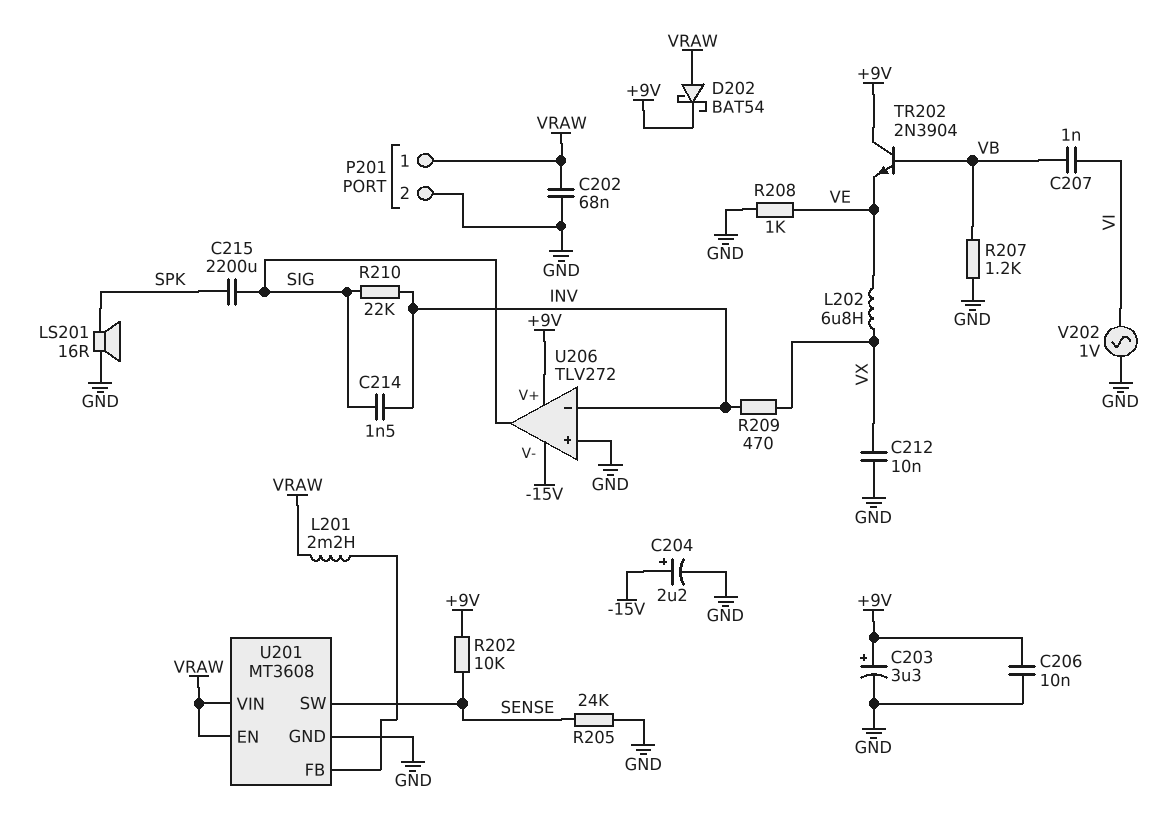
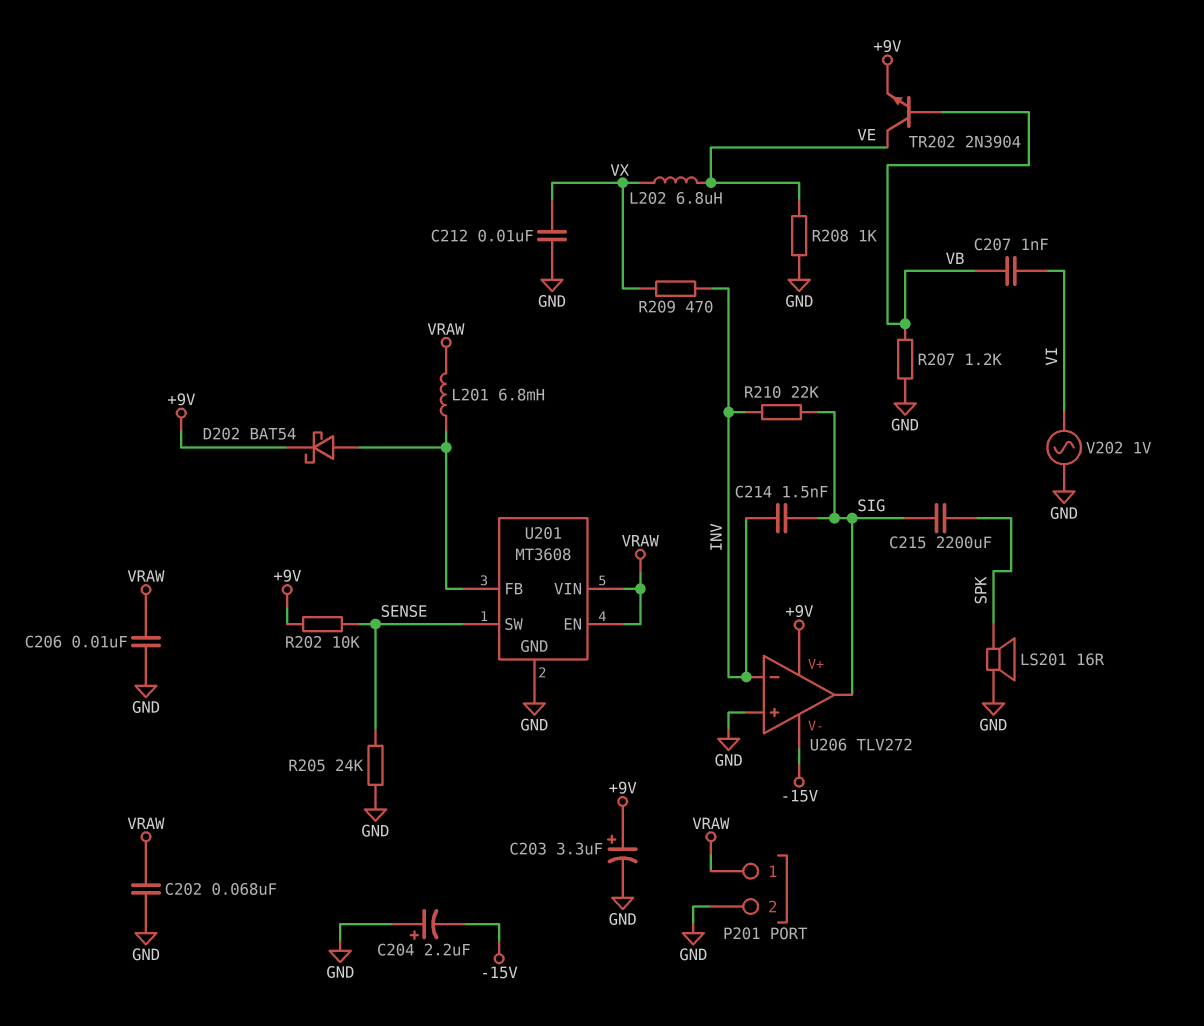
C204: 2.2uF (plus -15V, minus GND) -> 2.2uF (plus GND, minus -15V)
C206: 10nF (+9V, GND) -> 10nF (GND, VRAW)
D202: schottky BAT54 (A VRAW, K +9V) -> schottky BAT54 (A U201/FB, K +9V)
L201: 2.2mH (U201/FB, VRAW) -> 6.8mH (U201/FB, VRAW)
TR202: NPN 2N3904 (B VB, C +9V, E VE) -> NPN 2N3904 (B VB, C VE, E +9V)

